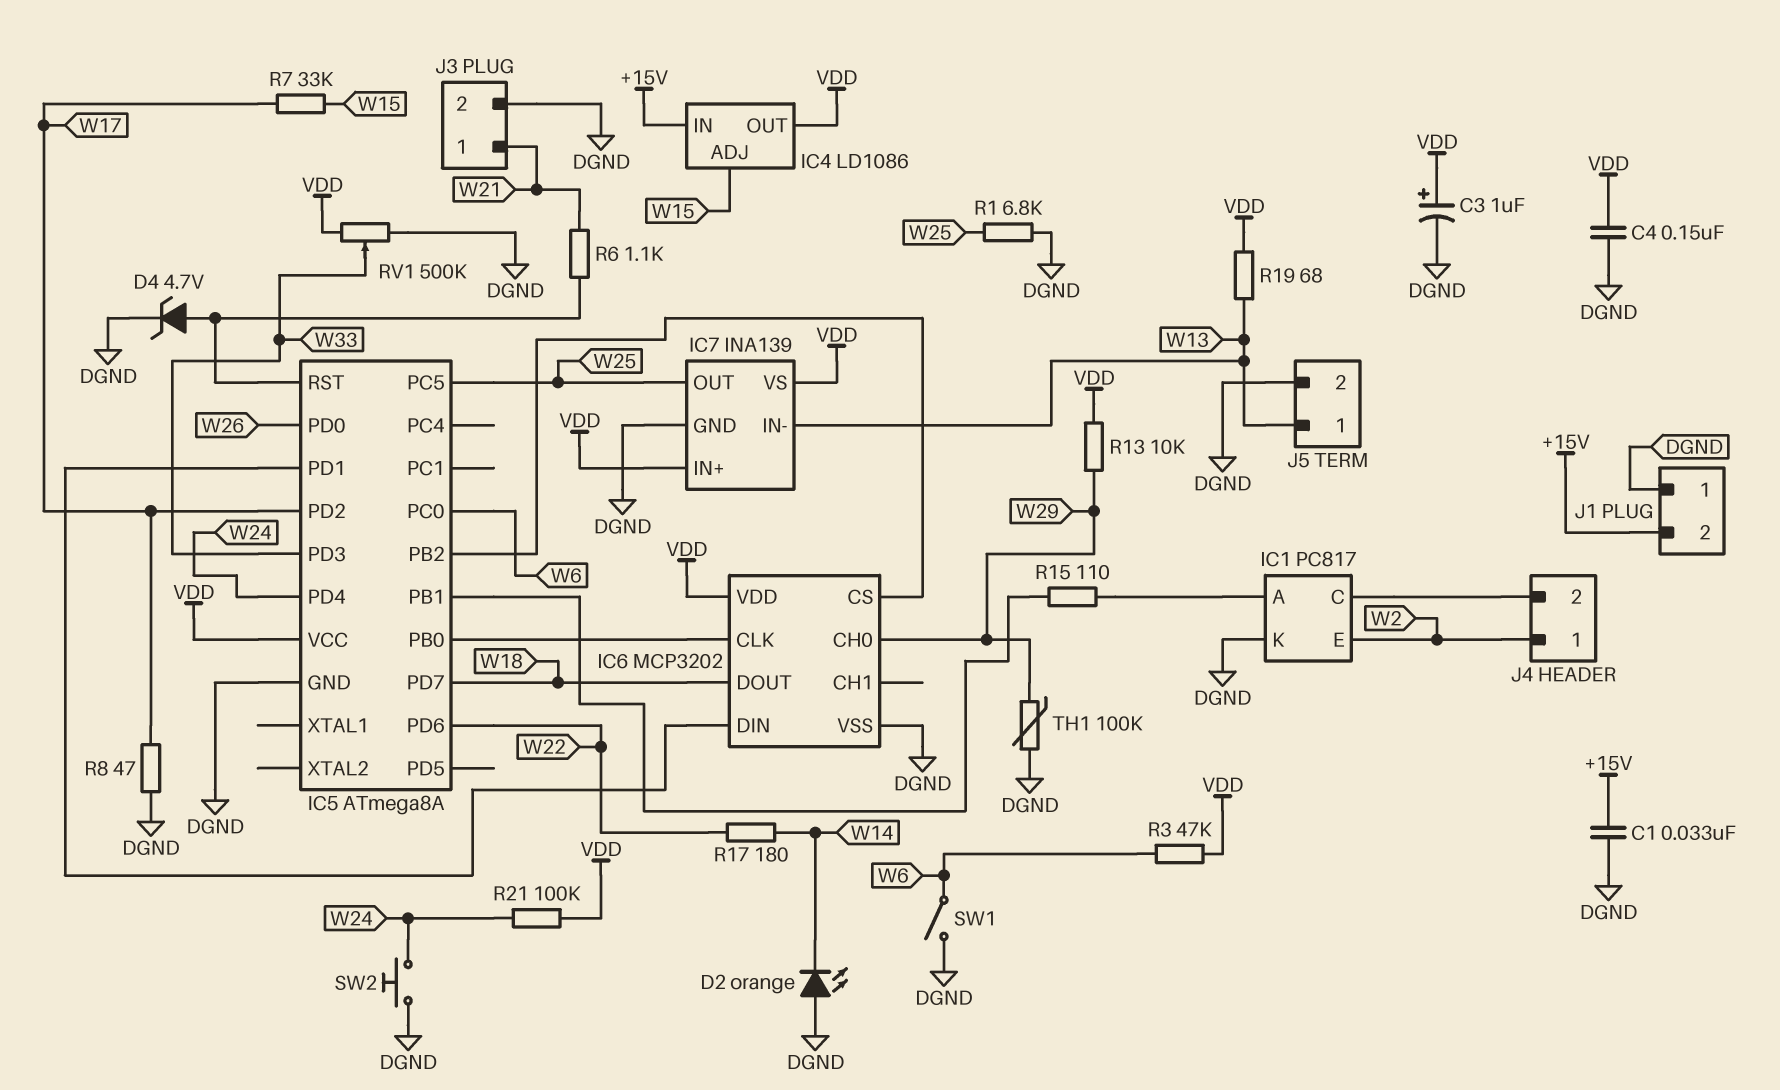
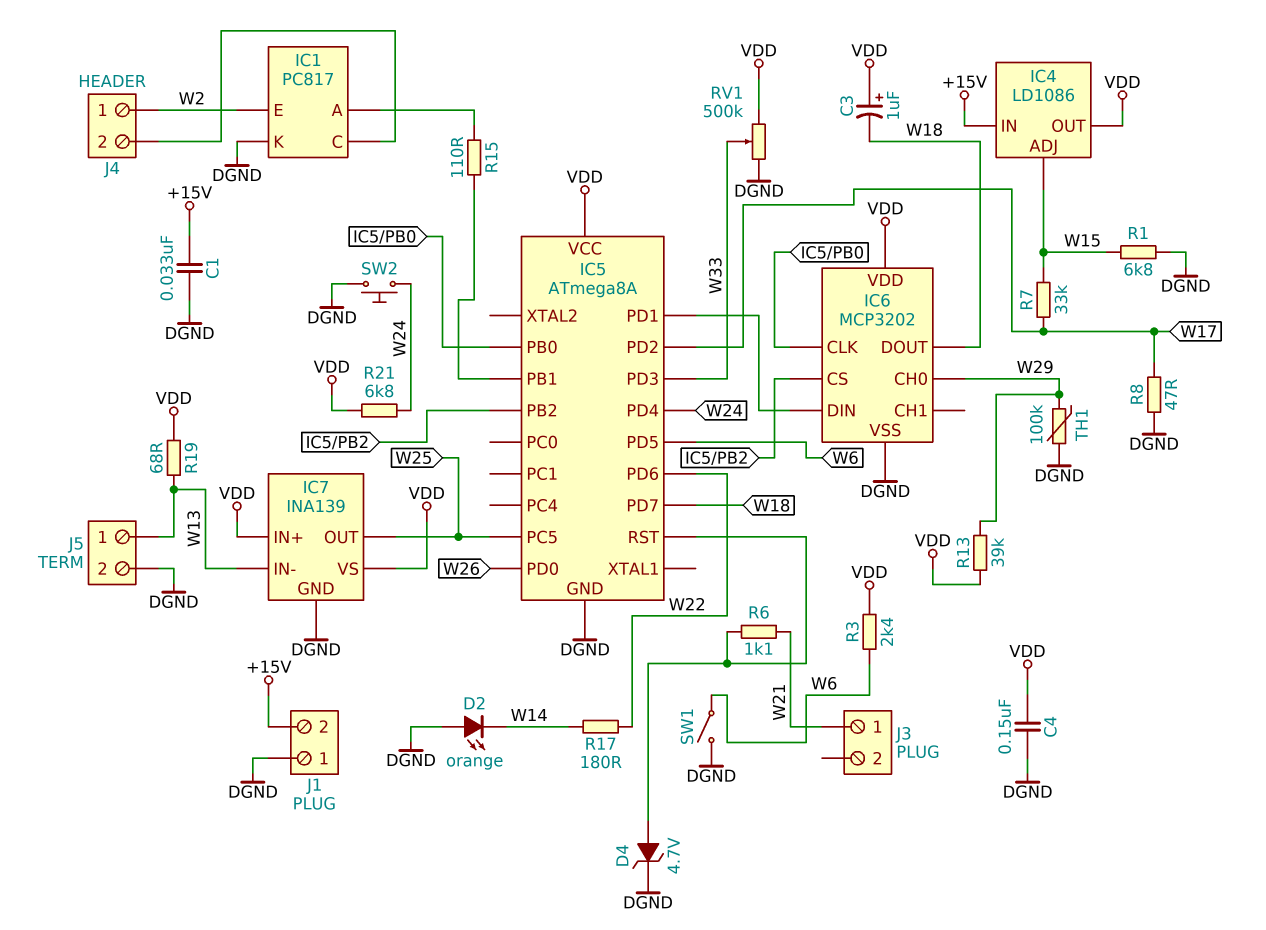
C3: 1uF (plus VDD, minus DGND) -> 1uF (plus VDD, minus W18)
IC5 pin PC0: W6 -> none
IC5 pin PD5: none -> W6
J3 pin 2: DGND -> none
R1: 6.8k (DGND, W25) -> 6.8k (DGND, W15)
R3: 47k (VDD, W6) -> 2.4k (VDD, W6)
R13: 10k (VDD, W29) -> 39k (VDD, W29)
R21: 100k (VDD, W24) -> 6.8k (VDD, W24)

